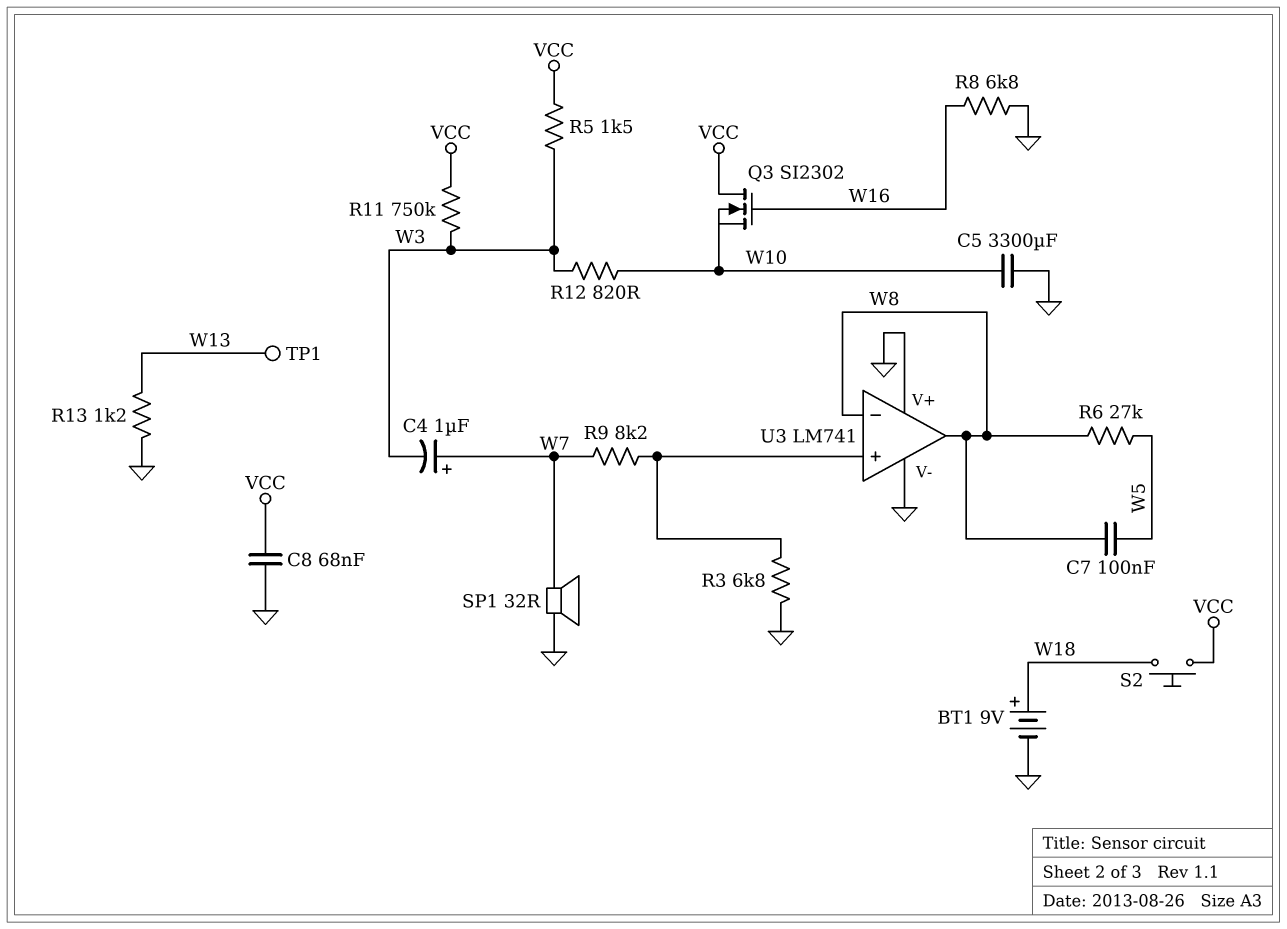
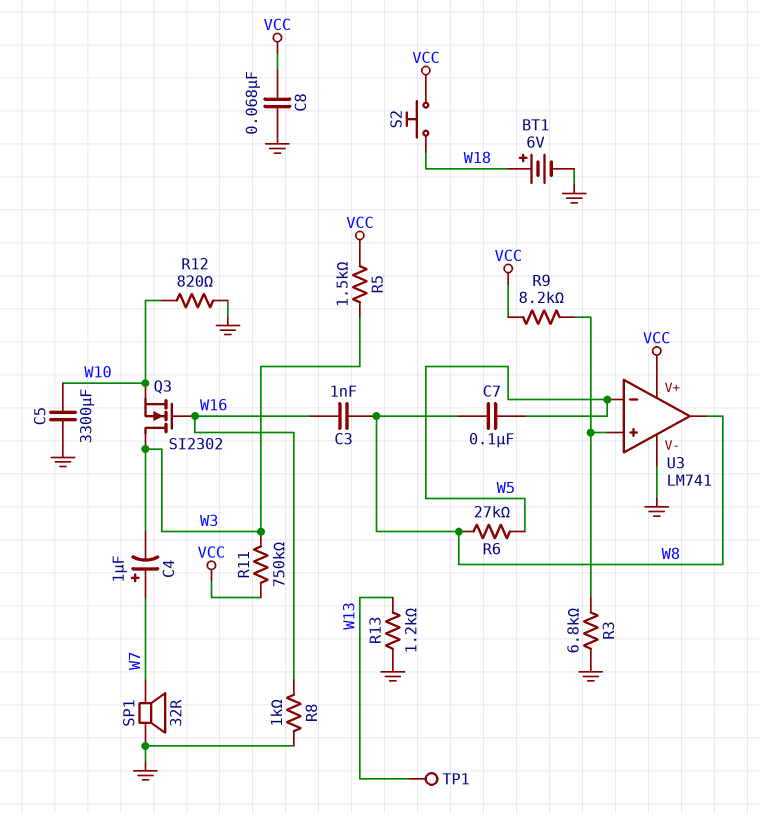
BT1: 9V (plus W18, minus GND) -> 6V (plus W18, minus GND)
C3: none -> 1nF (W8, W16)
Q3: NMOS SI2302 (G W16, D VCC, S W10) -> NMOS SI2302 (G W16, D W3, S W10)
R8: 6.8k (GND, W16) -> 1k (GND, W16)
R9: 8.2k (U3/in+, W7) -> 8.2k (U3/in+, VCC)
R12: 820 (W3, W10) -> 820 (GND, W10)
U3 pin V+: GND -> VCC
U3 pin in-: W8 -> W5

